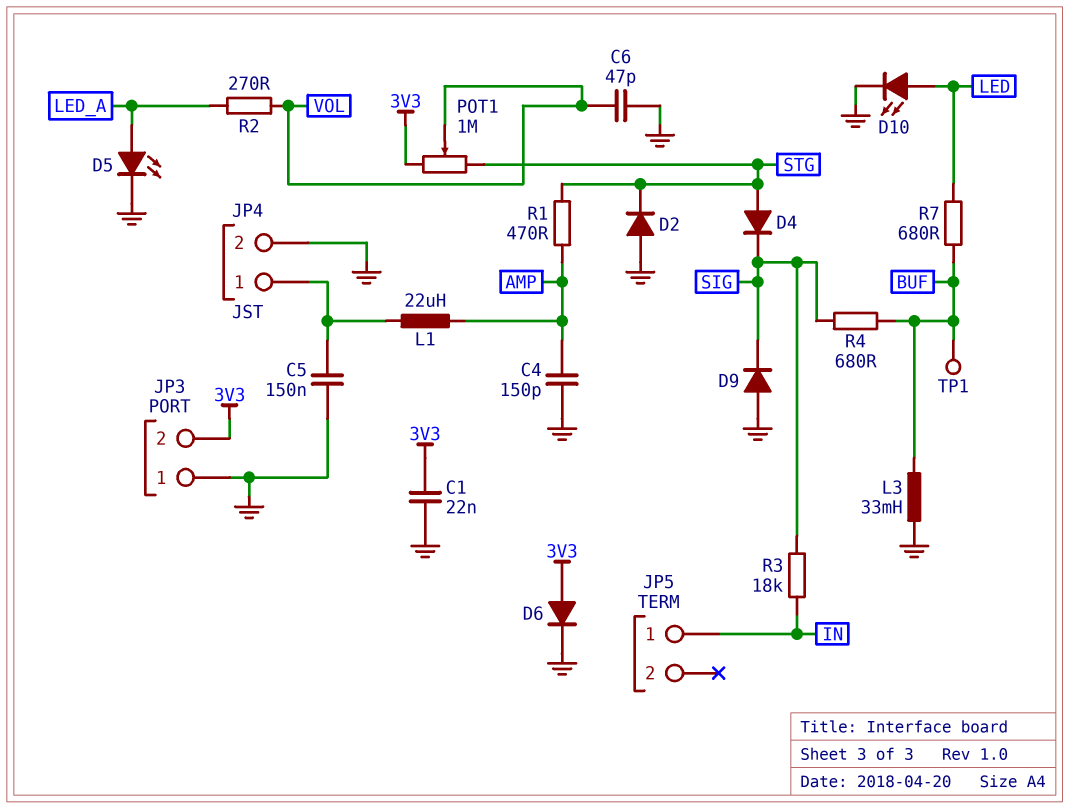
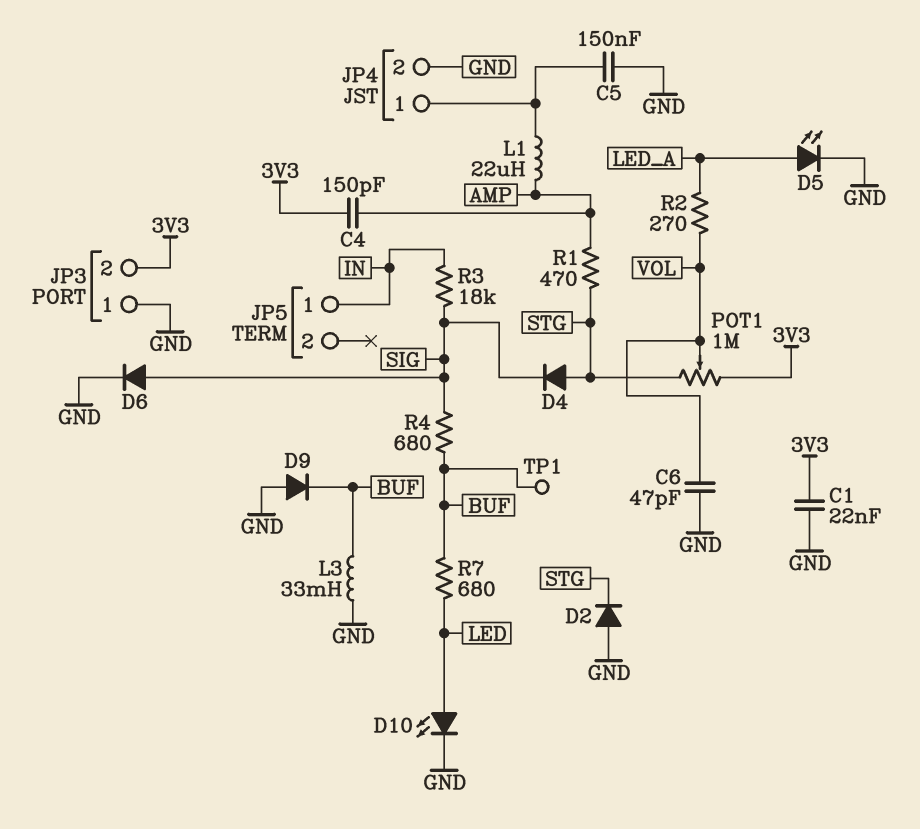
C4: 150pF (AMP, GND) -> 150pF (3V3, AMP)
D6: diode (A 3V3, K GND) -> diode (A SIG, K GND)
D9: diode (A GND, K SIG) -> diode (A GND, K BUF)

